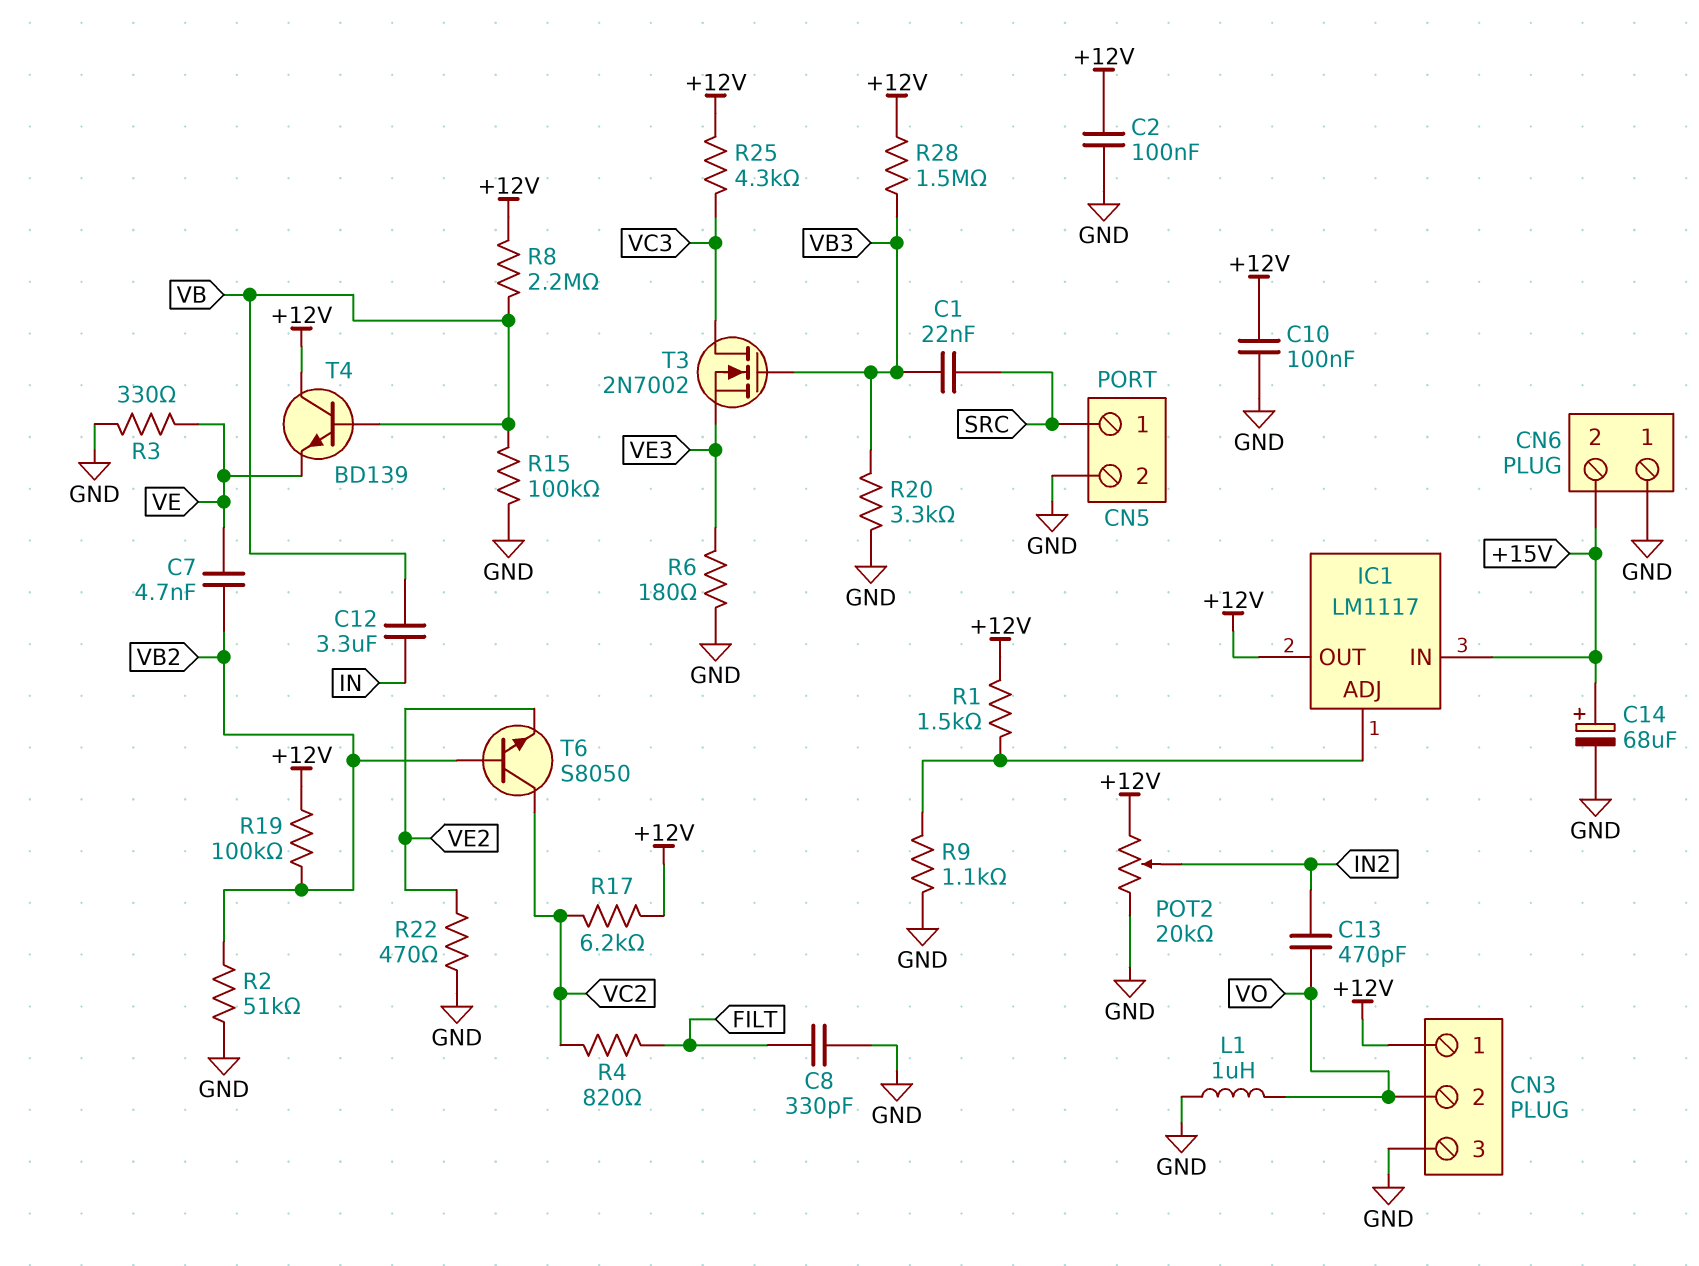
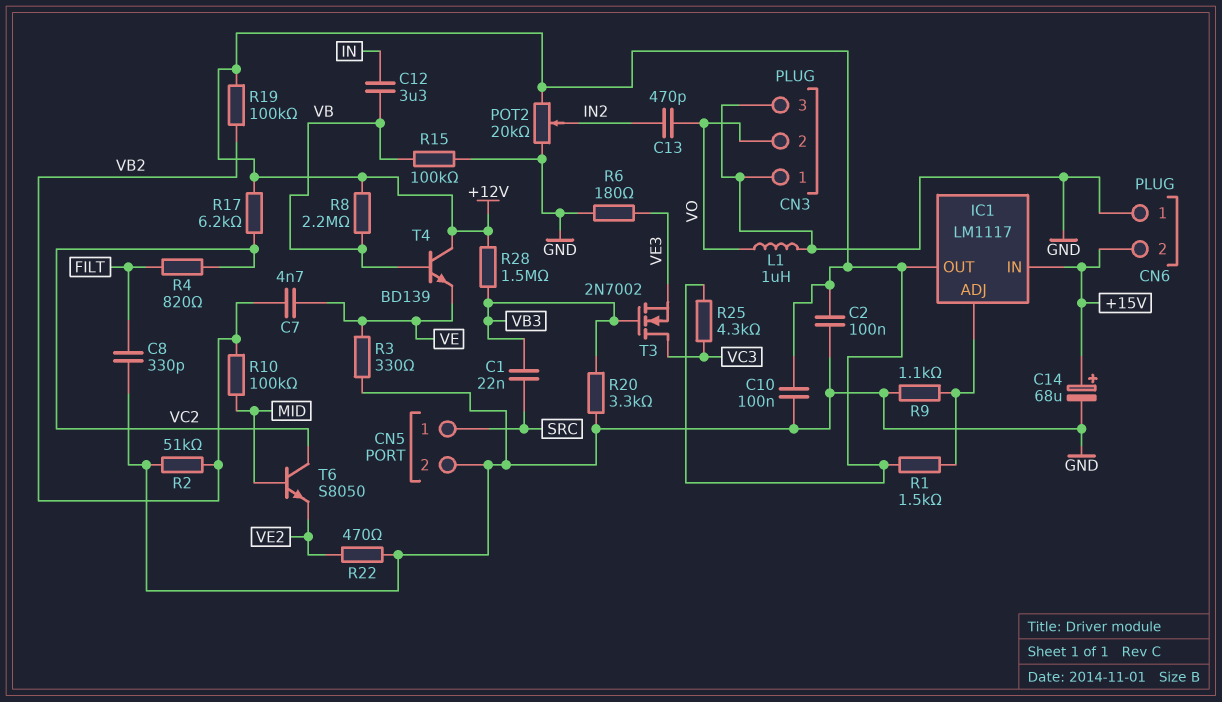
CN3 pin 1: +12V -> GND
R10: none -> 100k (MID, VB2)
T6: NPN S8050 (B VB2, C VC2, E VE2) -> NPN S8050 (B MID, C VC2, E VE2)

